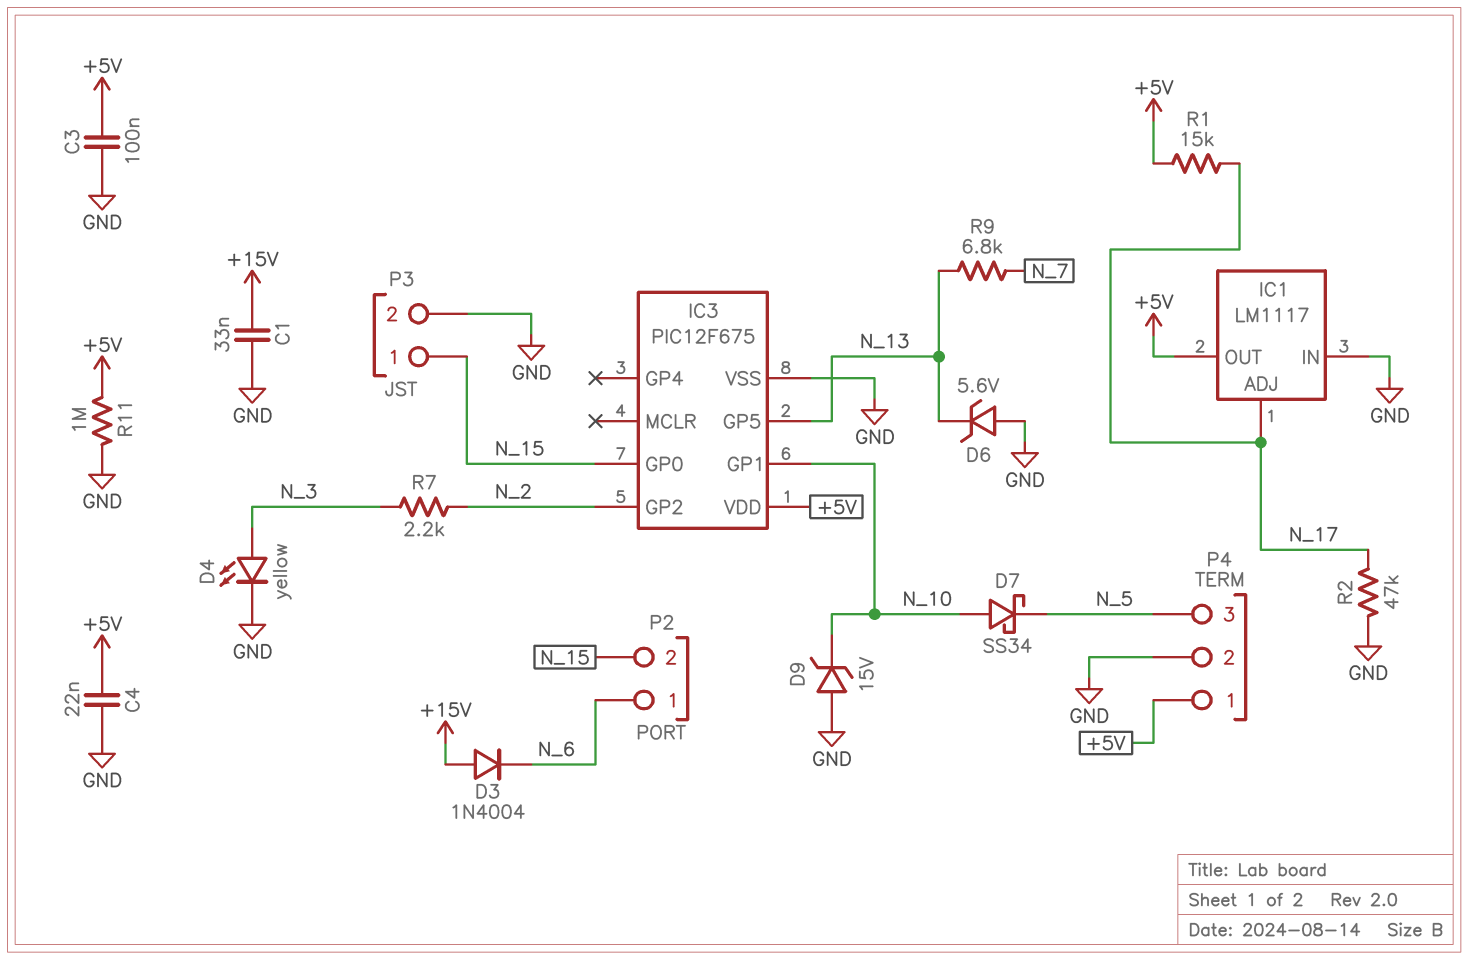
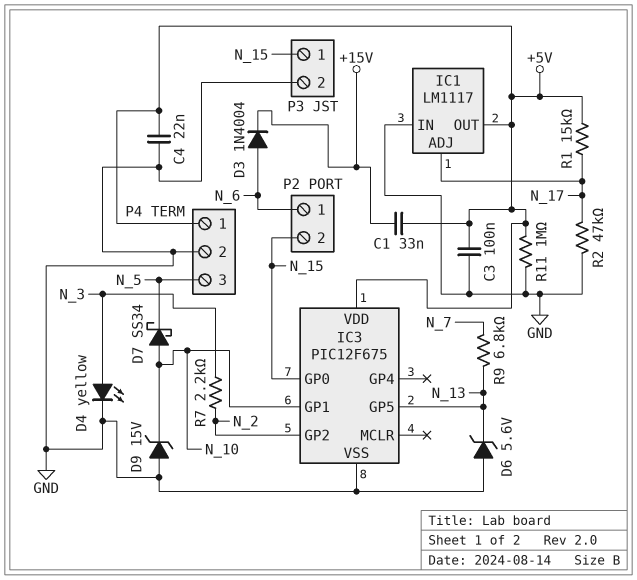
C1: 33nF (+15V, GND) -> 33nF (+5V, +15V)
D3: diode 1N4004 (A +15V, K N_6) -> diode 1N4004 (A N_6, K +15V)

